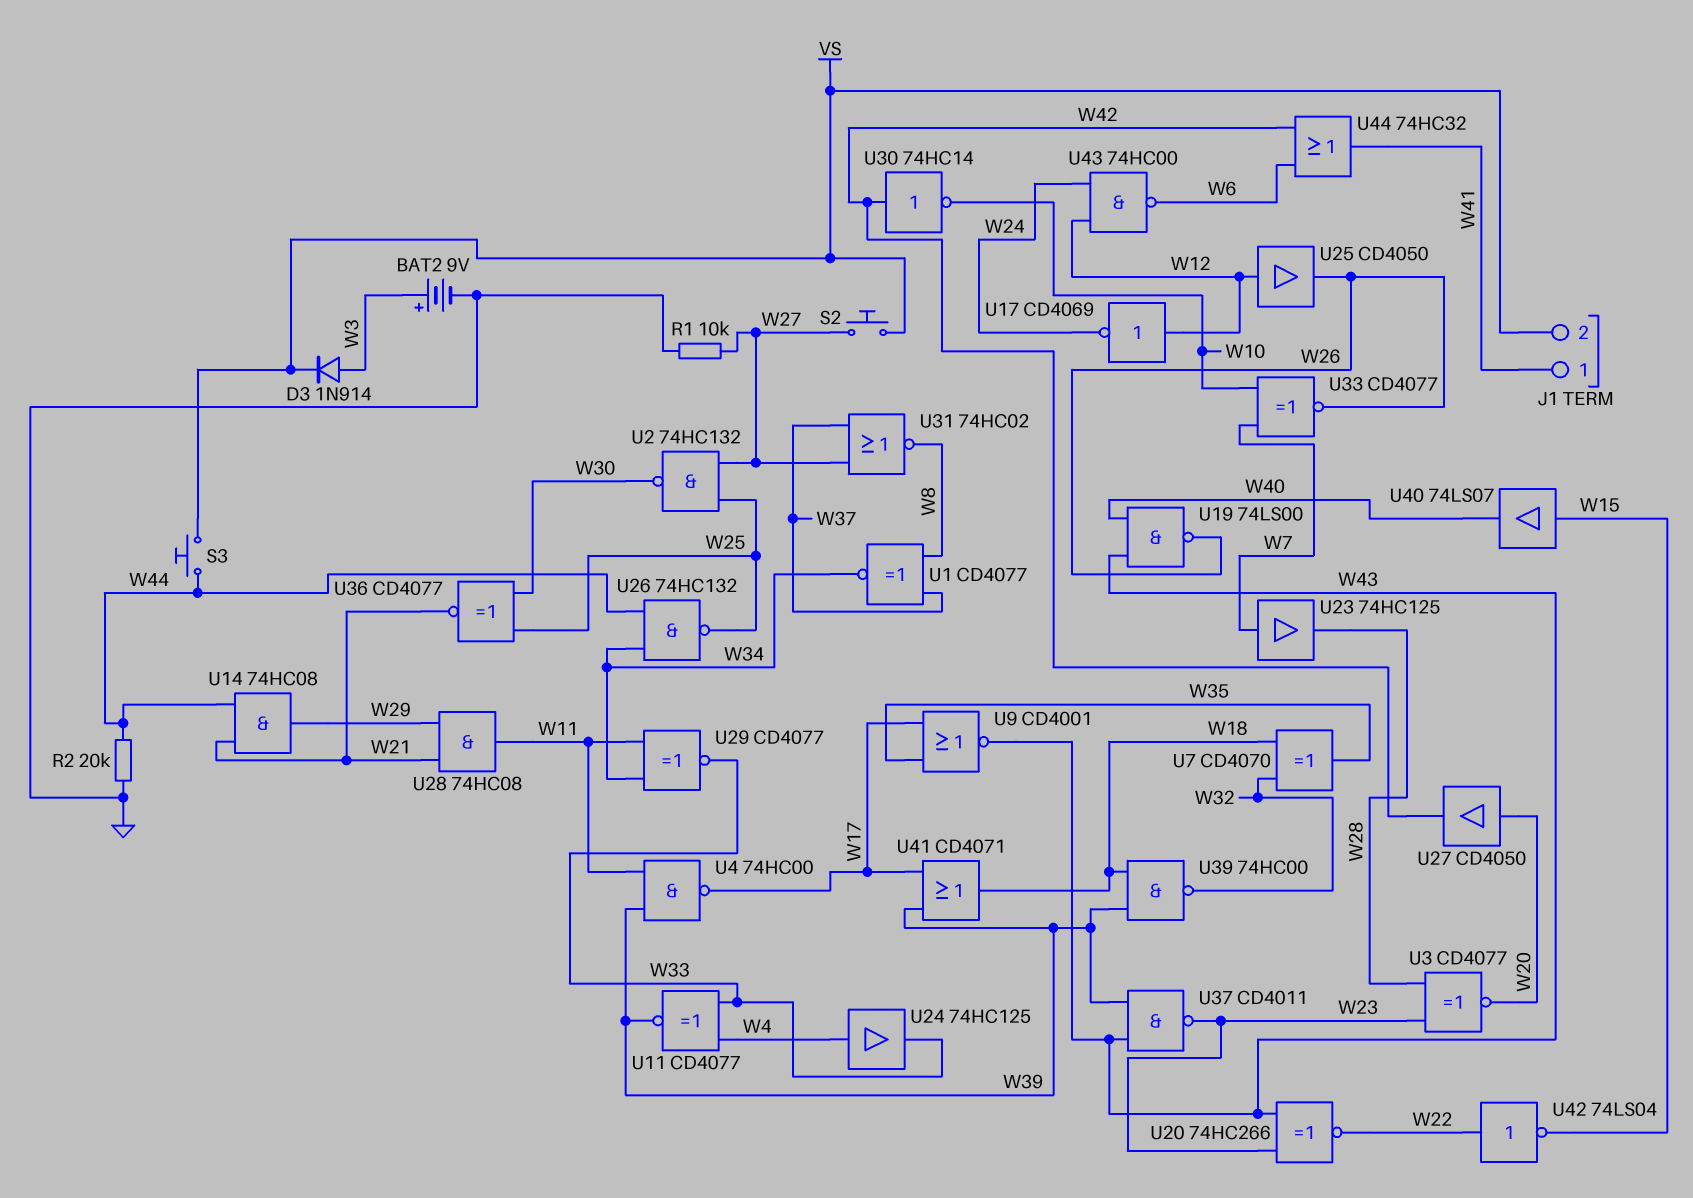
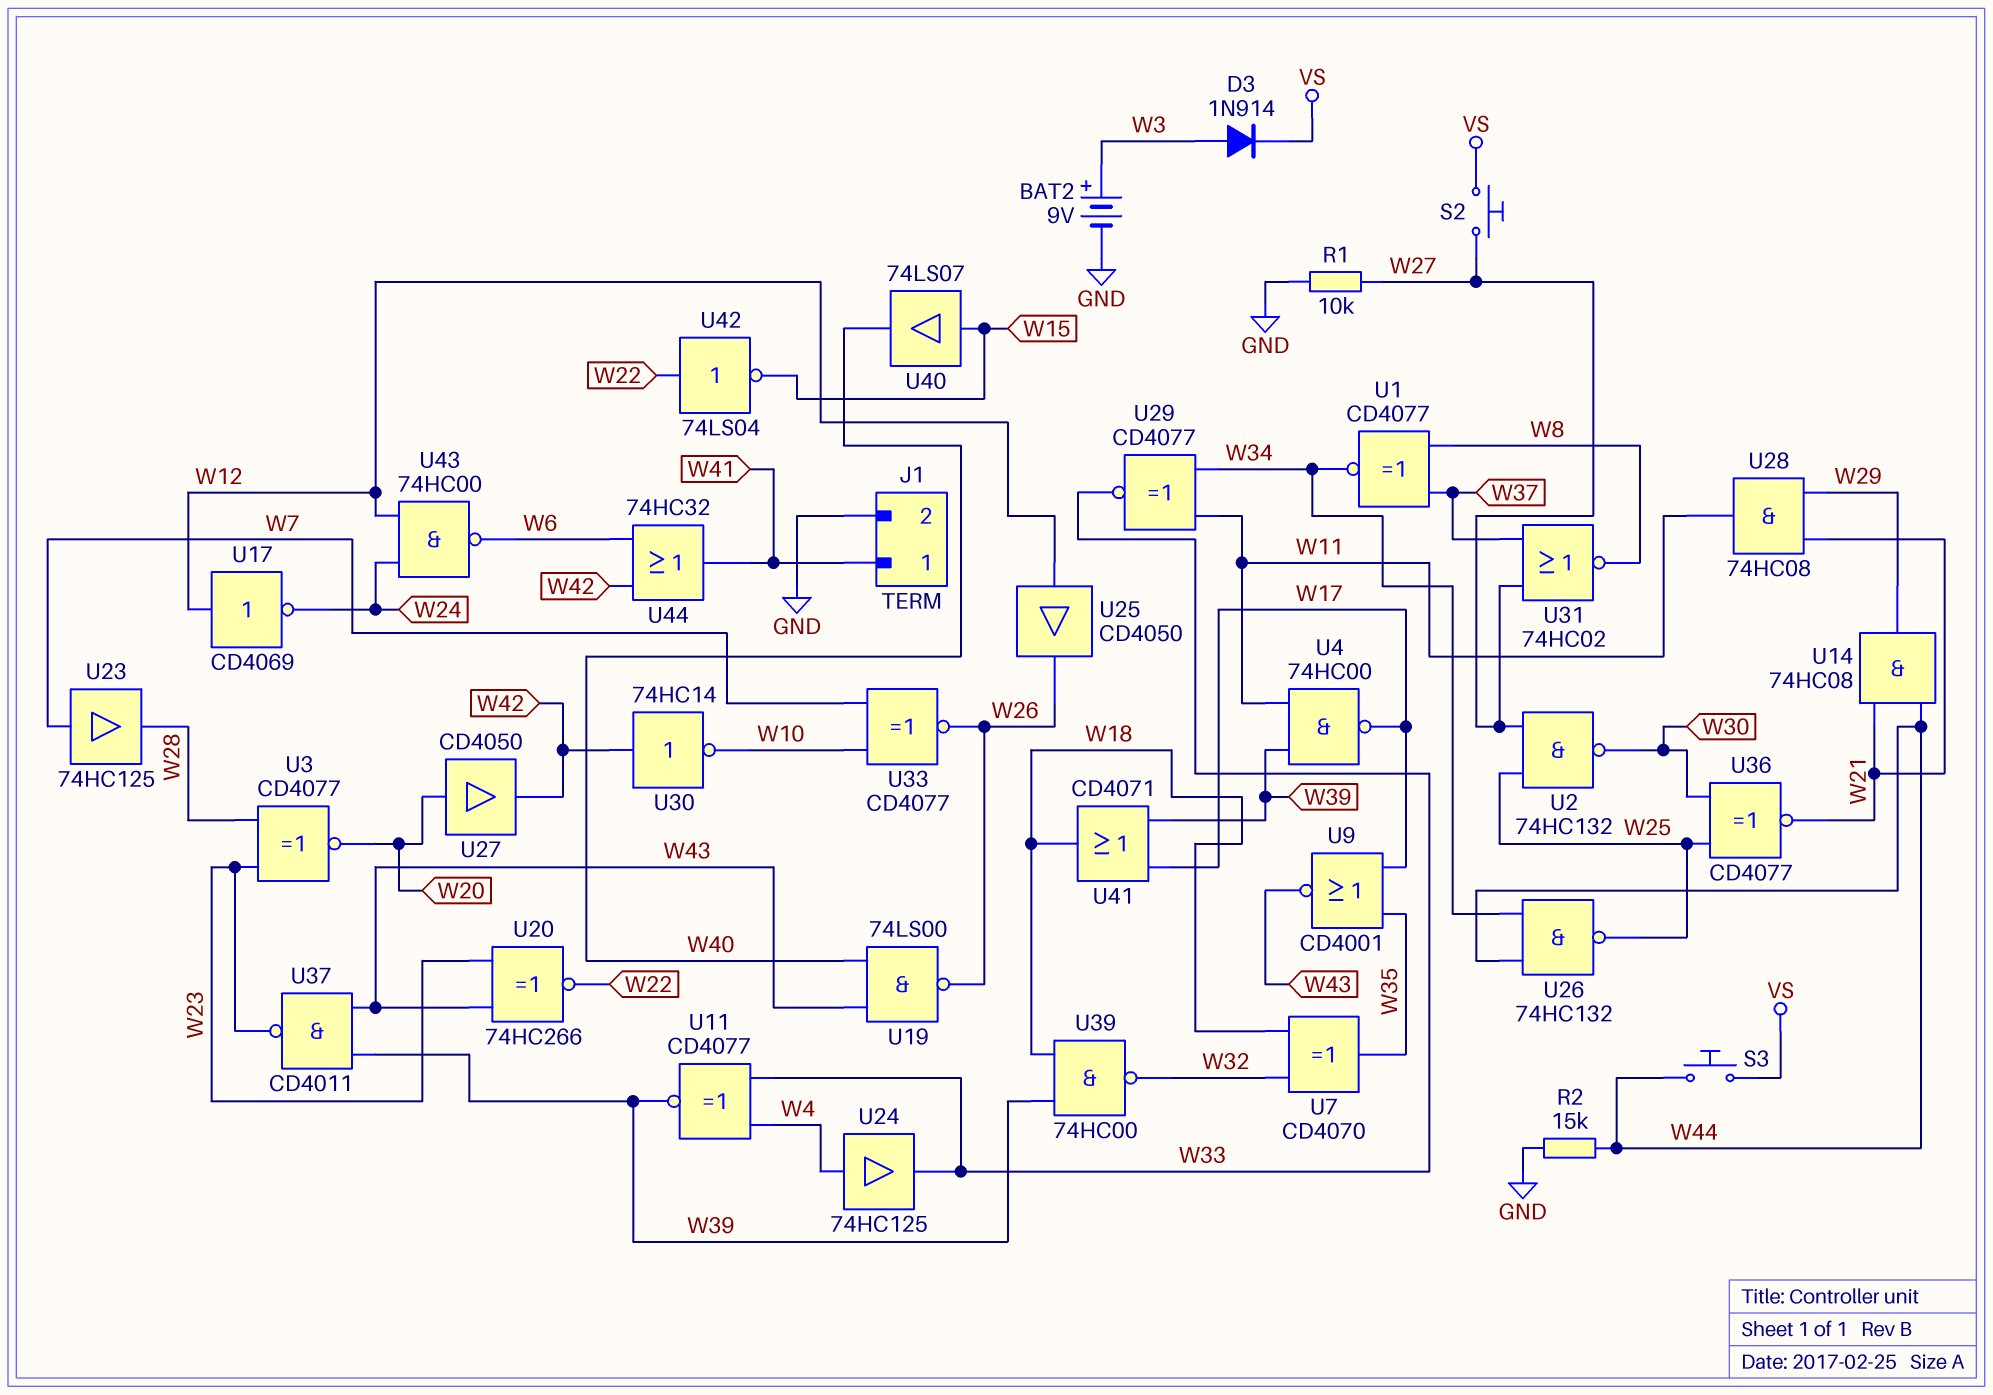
J1 pin 2: VS -> GND
R2: 20k (GND, W44) -> 15k (GND, W44)

